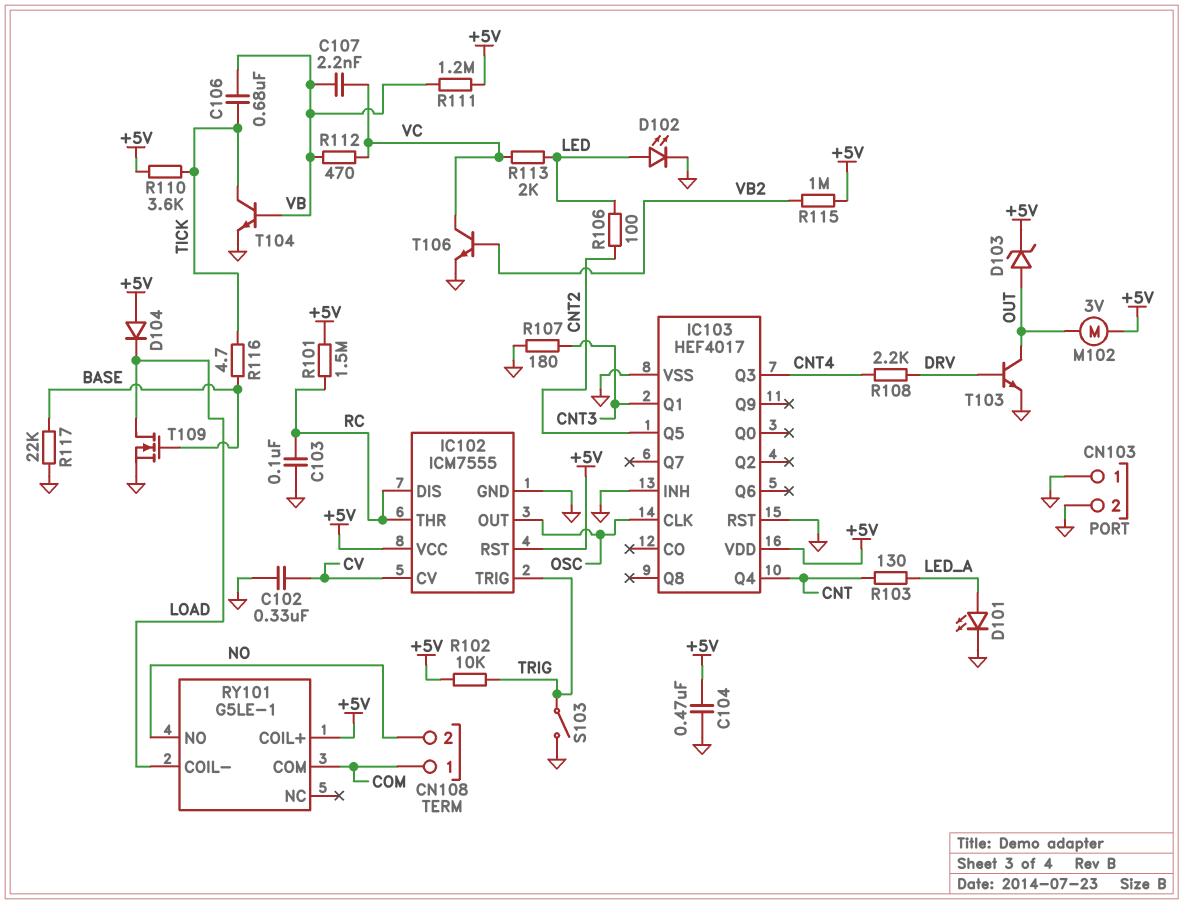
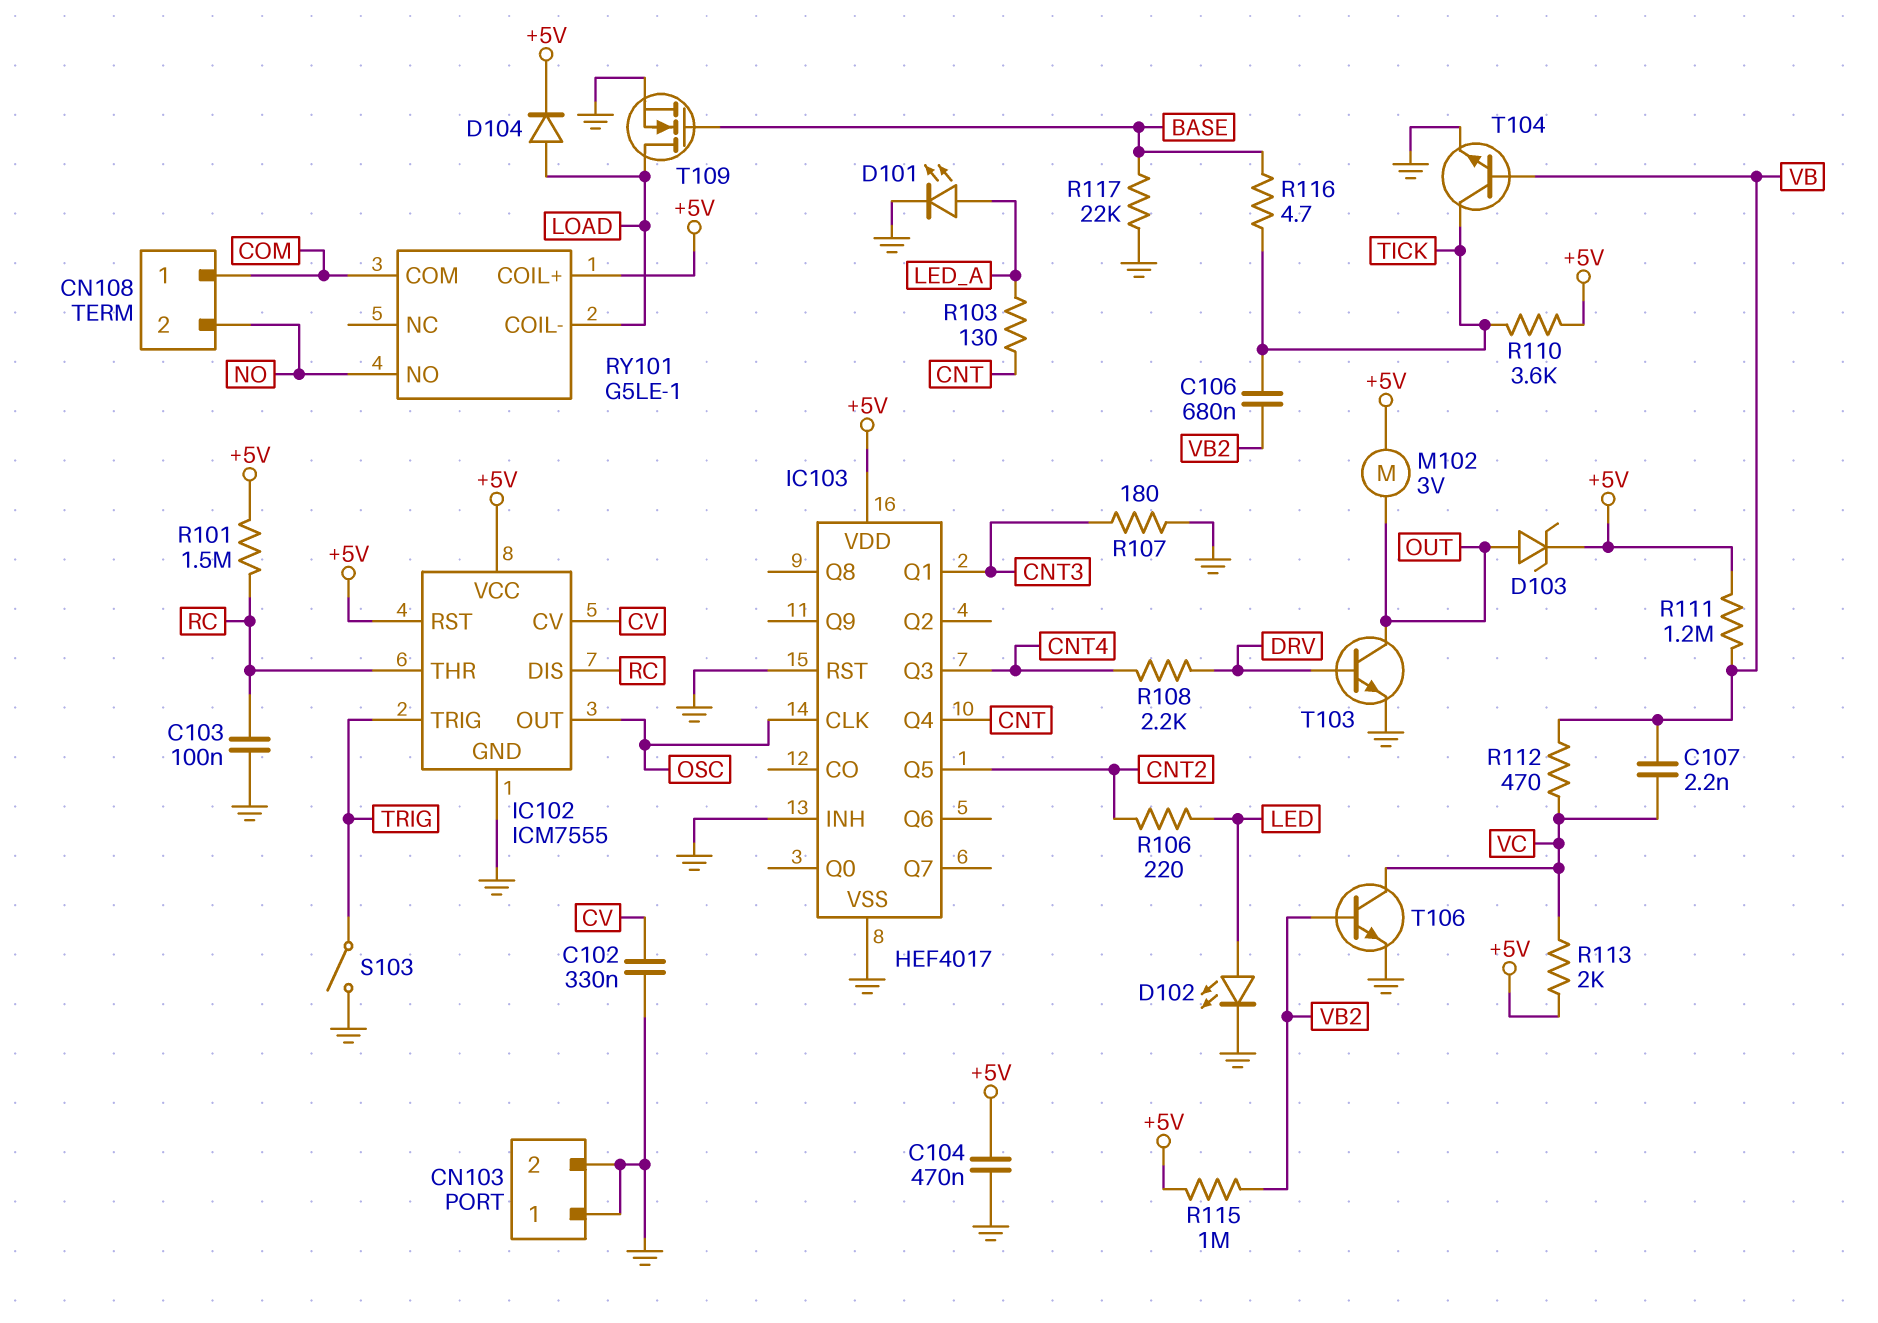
C106: 680nF (TICK, VB) -> 680nF (TICK, VB2)
D104: diode (A +5V, K LOAD) -> diode (A LOAD, K +5V)
R102: 10k (+5V, TRIG) -> none
R106: 100 (CNT2, LED) -> 220 (CNT2, LED)
R113: 2k (LED, VC) -> 2k (+5V, VC)

